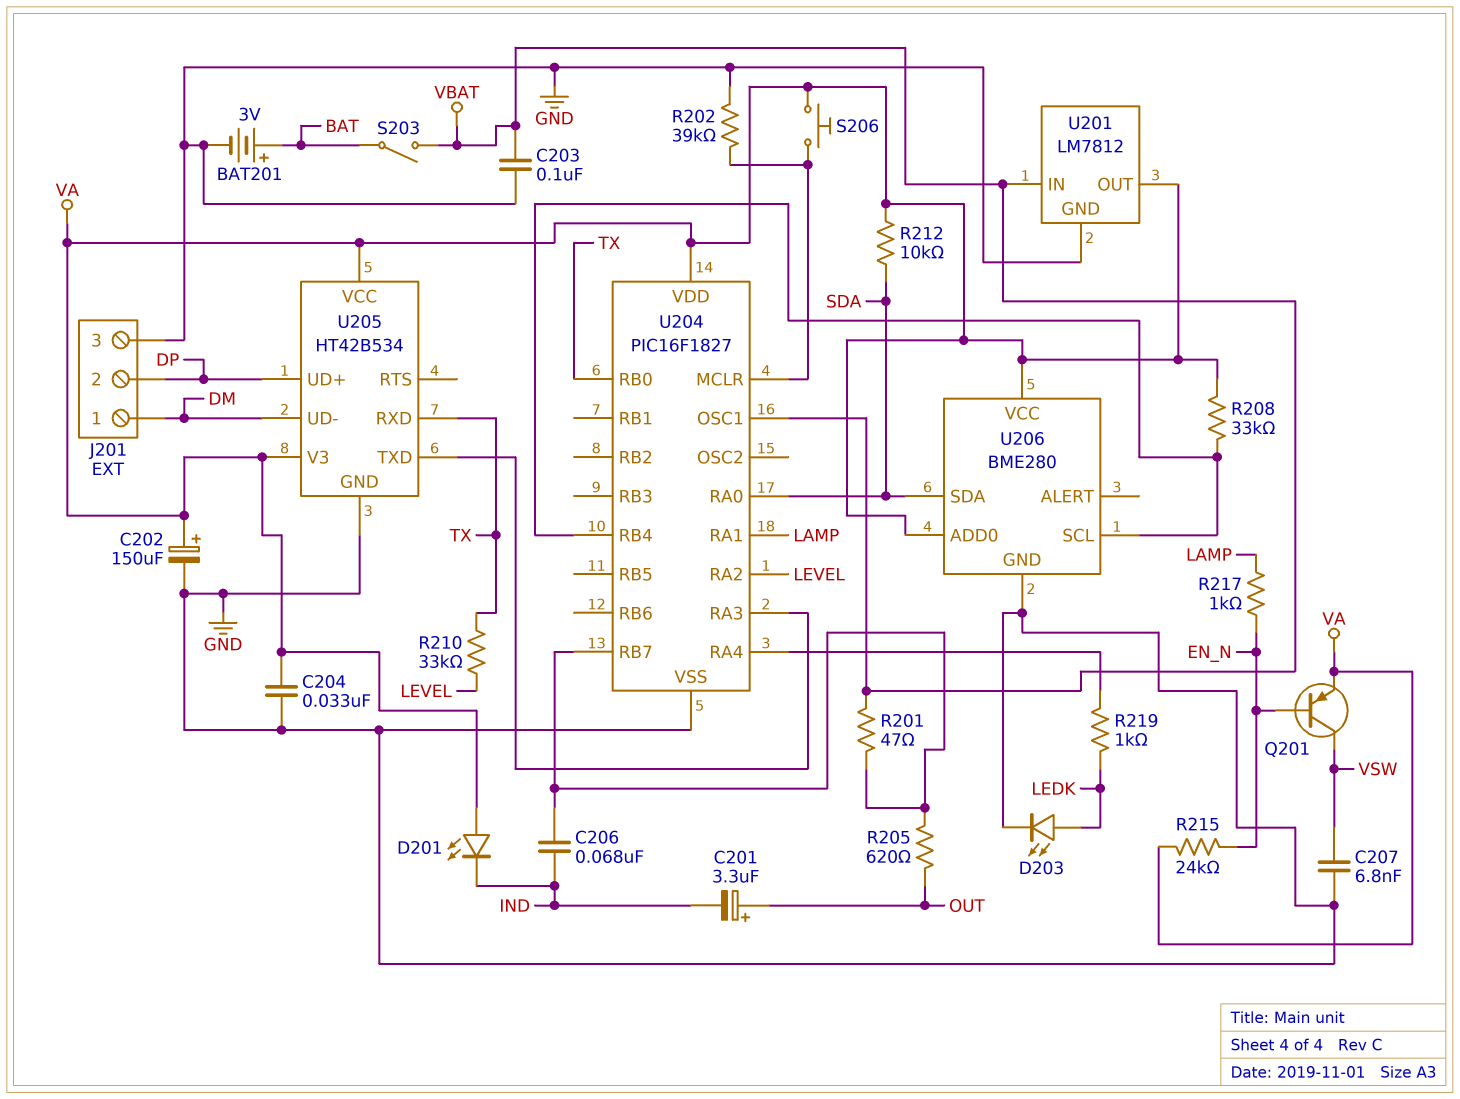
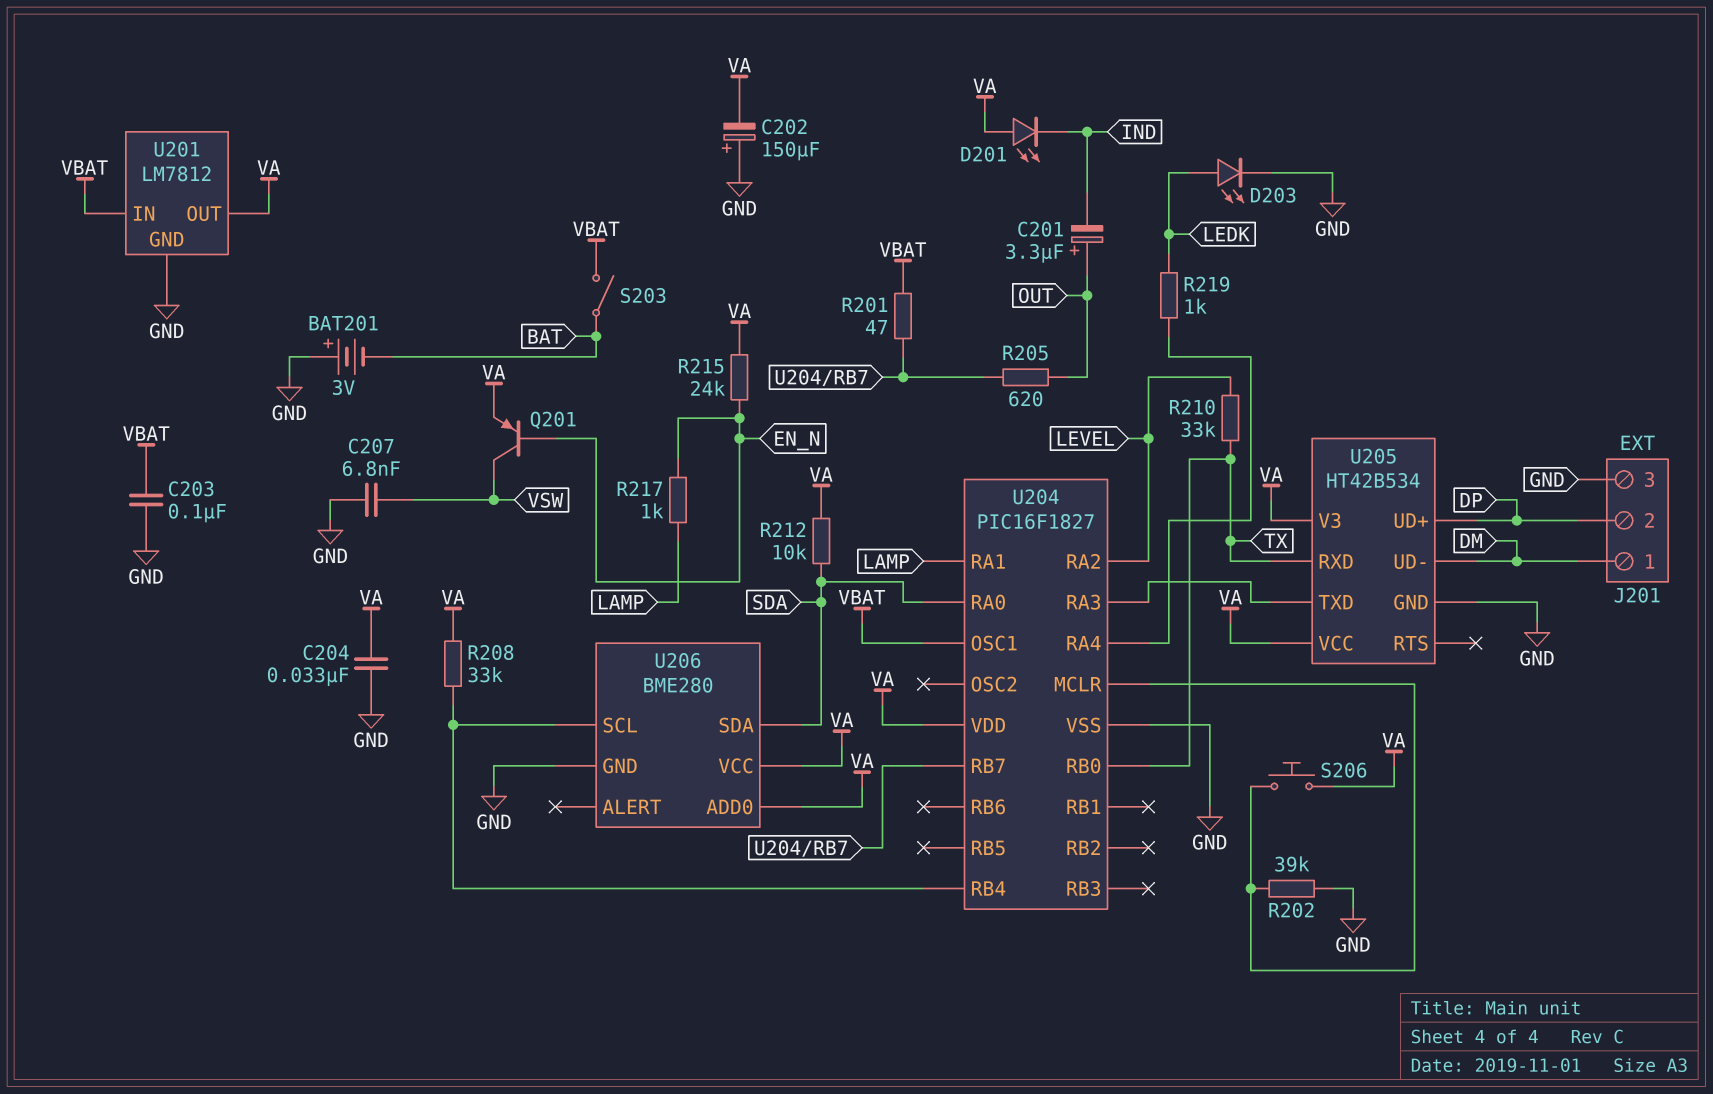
BAT201: 3V (plus BAT, minus GND) -> 3V (plus GND, minus BAT)
C202: 150uF (plus VA, minus GND) -> 150uF (plus GND, minus VA)
C206: 68nF (IND, U204/RB7) -> none

